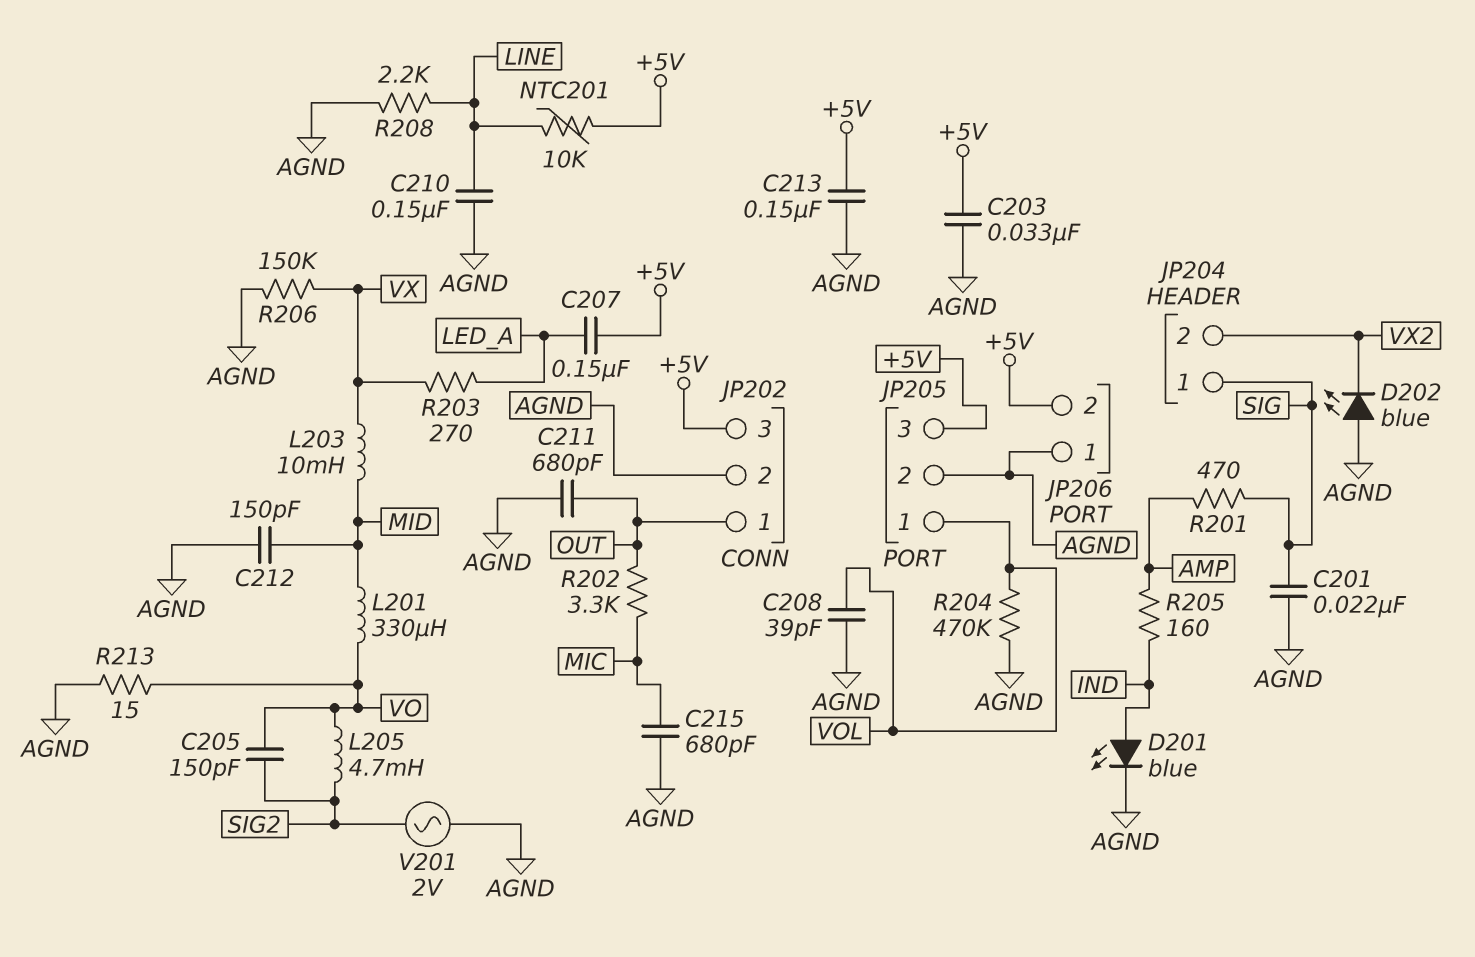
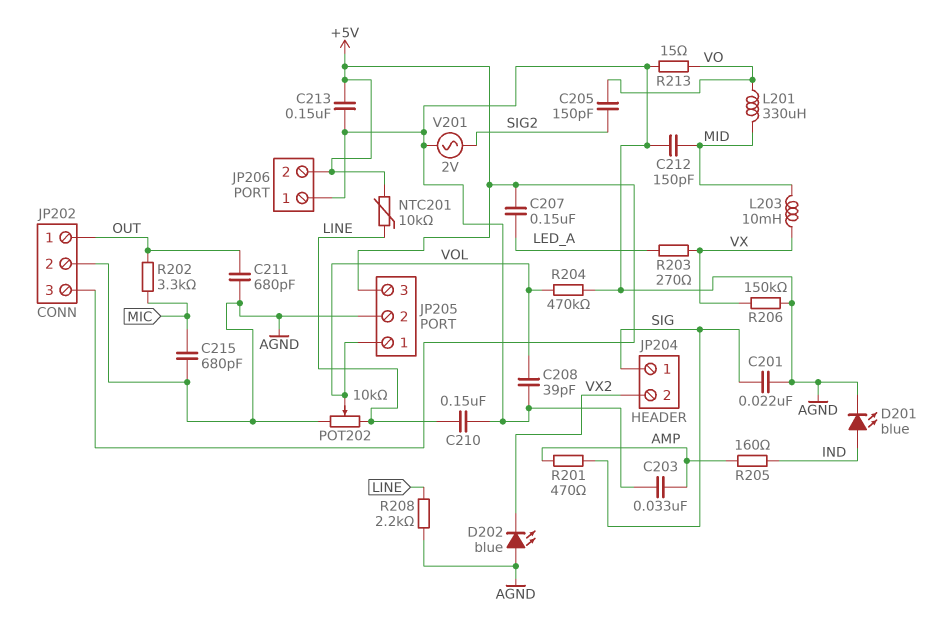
C203: 33nF (+5V, AGND) -> 33nF (AGND, AMP)
L205: 4.7mH (SIG2, VO) -> none
POT202: none -> 10k (AGND, LINE, wiper VOL)

